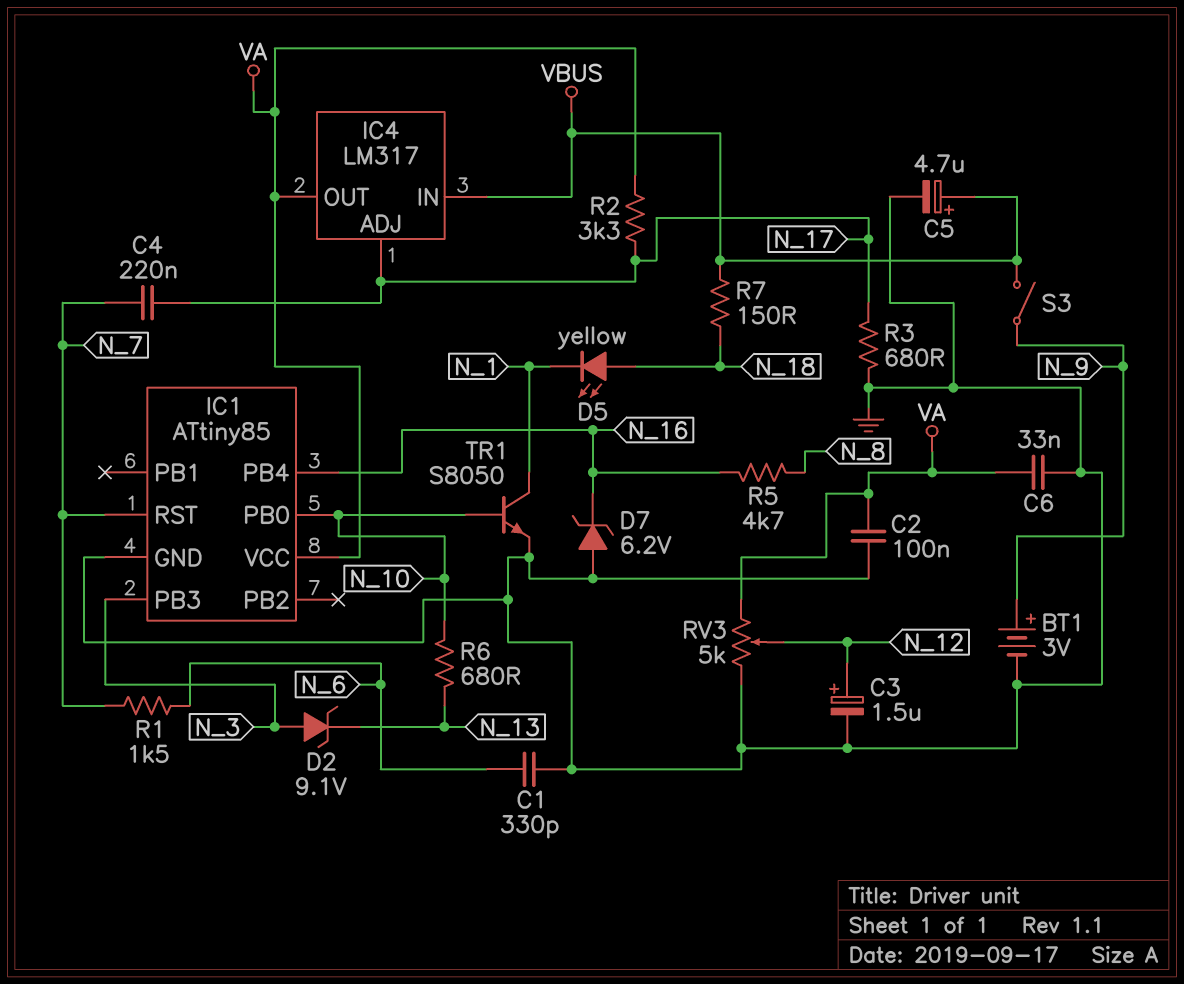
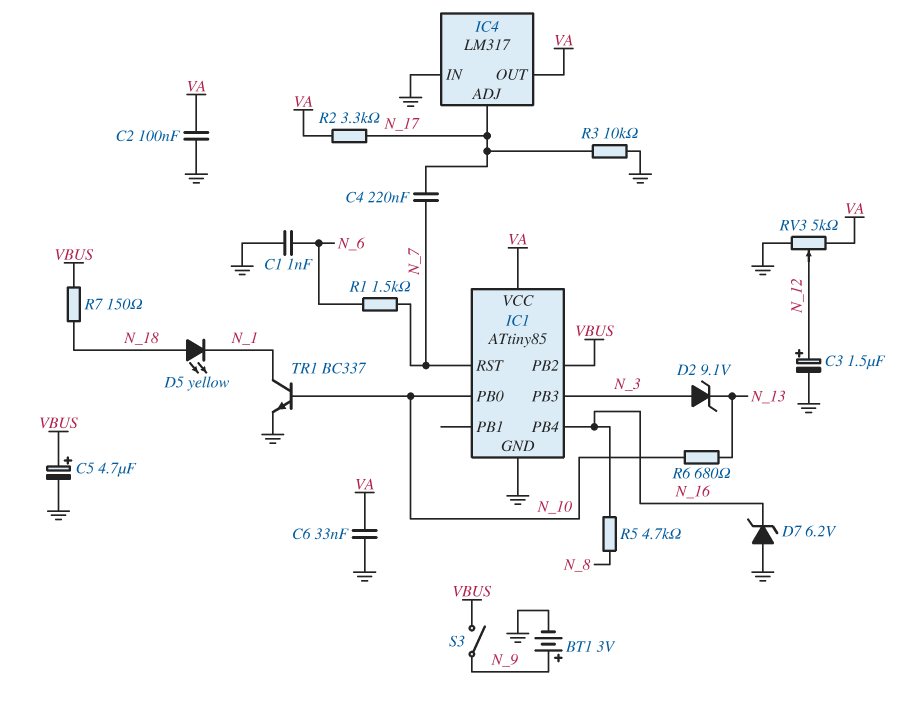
C1: 330pF (GND, N_6) -> 1nF (GND, N_6)
IC1 pin PB2: none -> VBUS
IC4 pin IN: VBUS -> GND
R3: 680 (GND, N_17) -> 10k (GND, N_17)
TR1: NPN S8050 (B N_10, C N_1, E GND) -> NPN BC337 (B N_10, C N_1, E GND)

